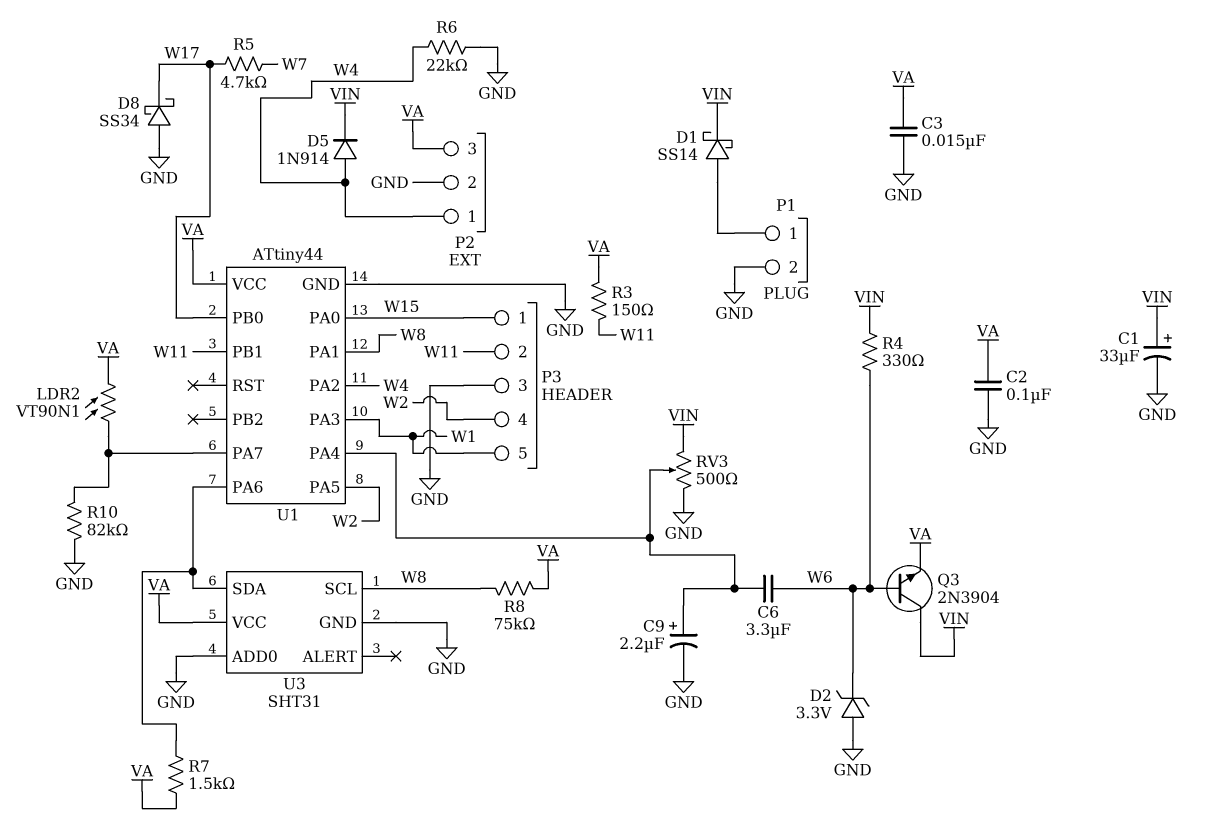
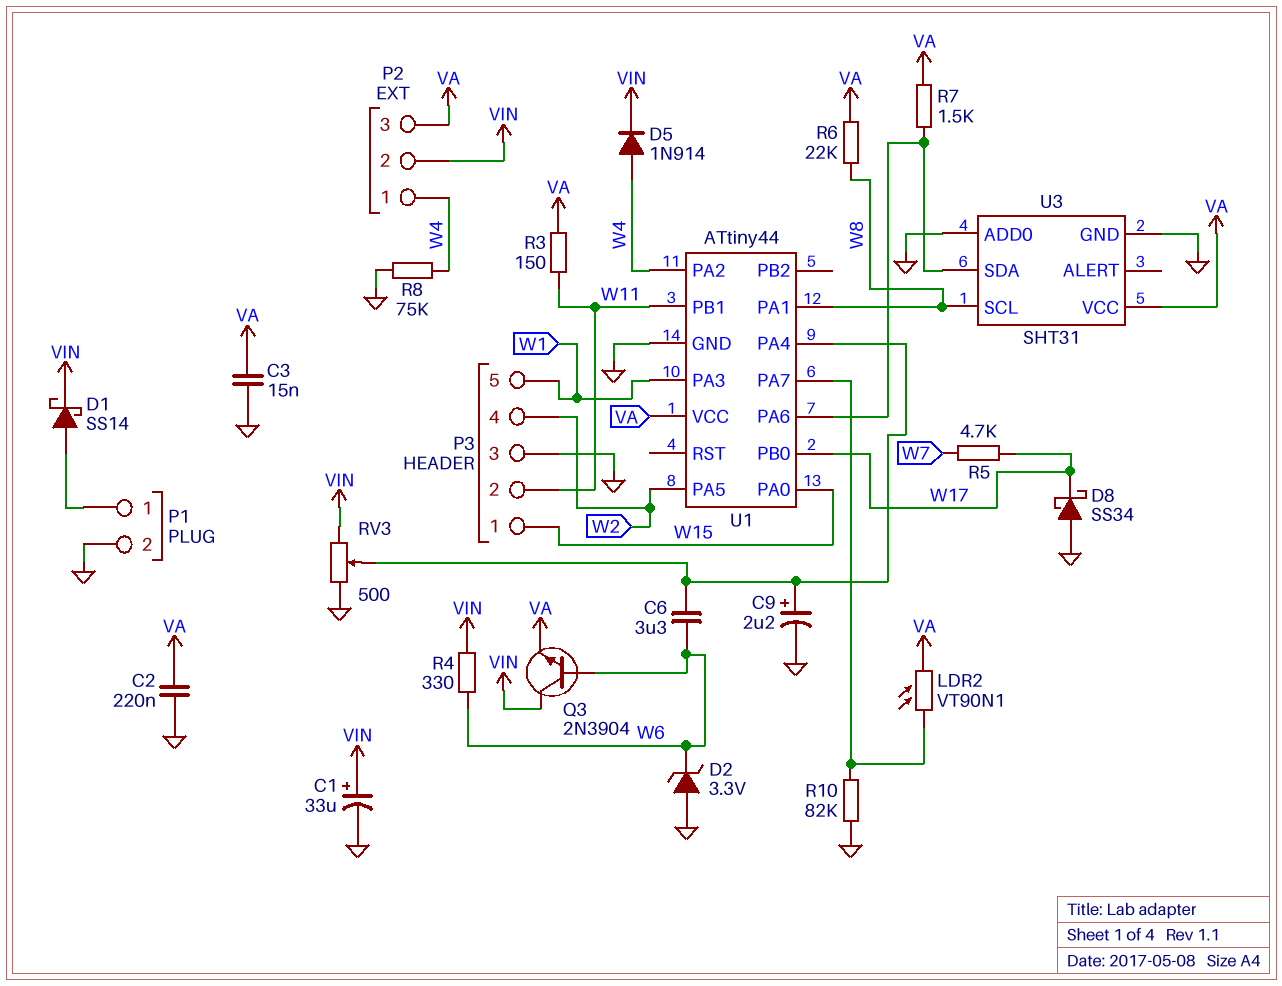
C2: 100nF (GND, VA) -> 220nF (GND, VA)
P2 pin 2: GND -> VIN
R6: 22k (GND, W4) -> 22k (VA, W8)
R8: 75k (VA, W8) -> 75k (GND, W4)

